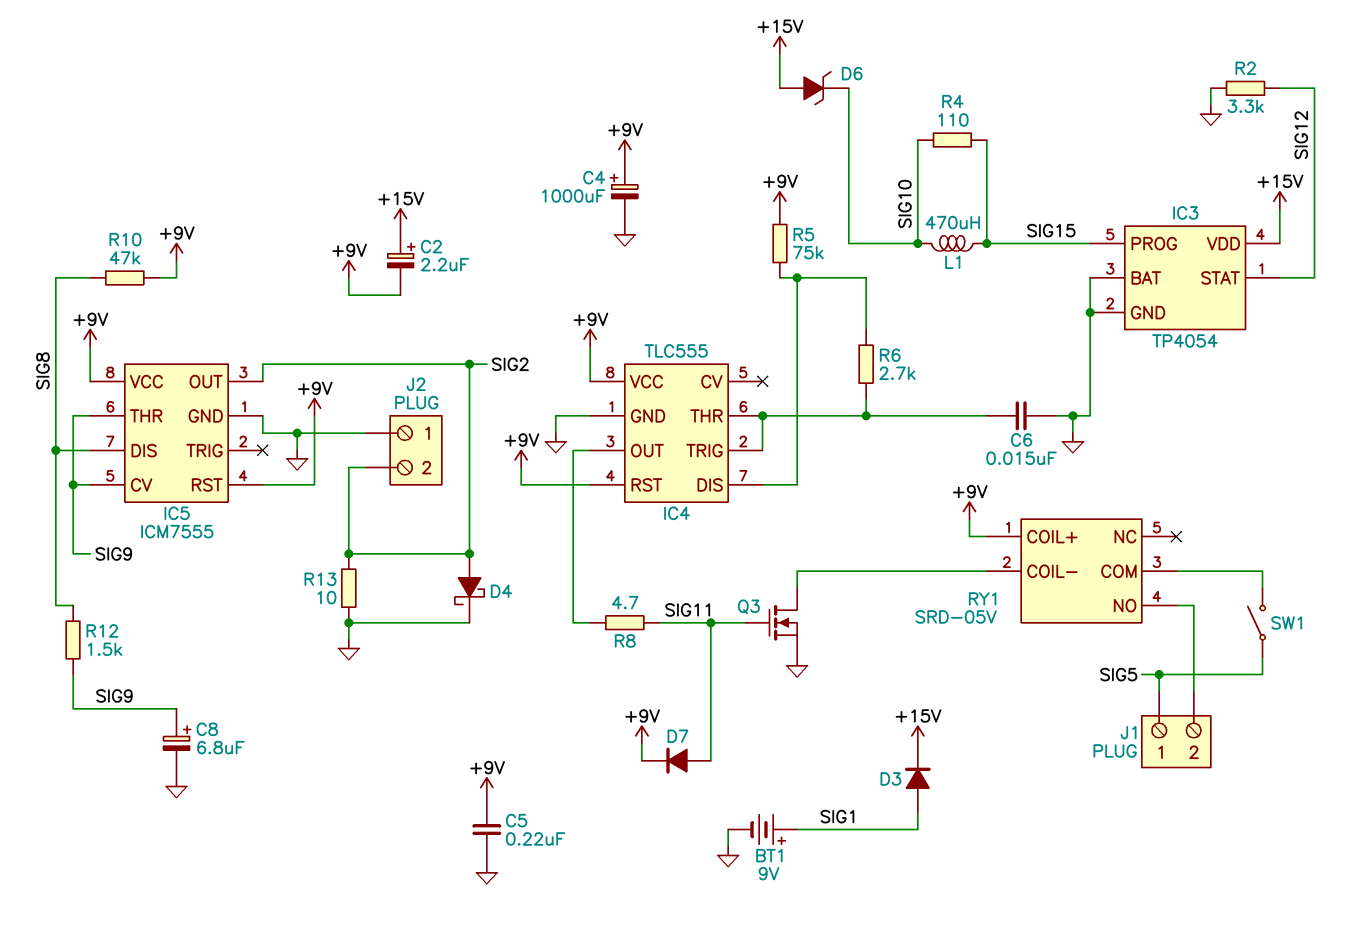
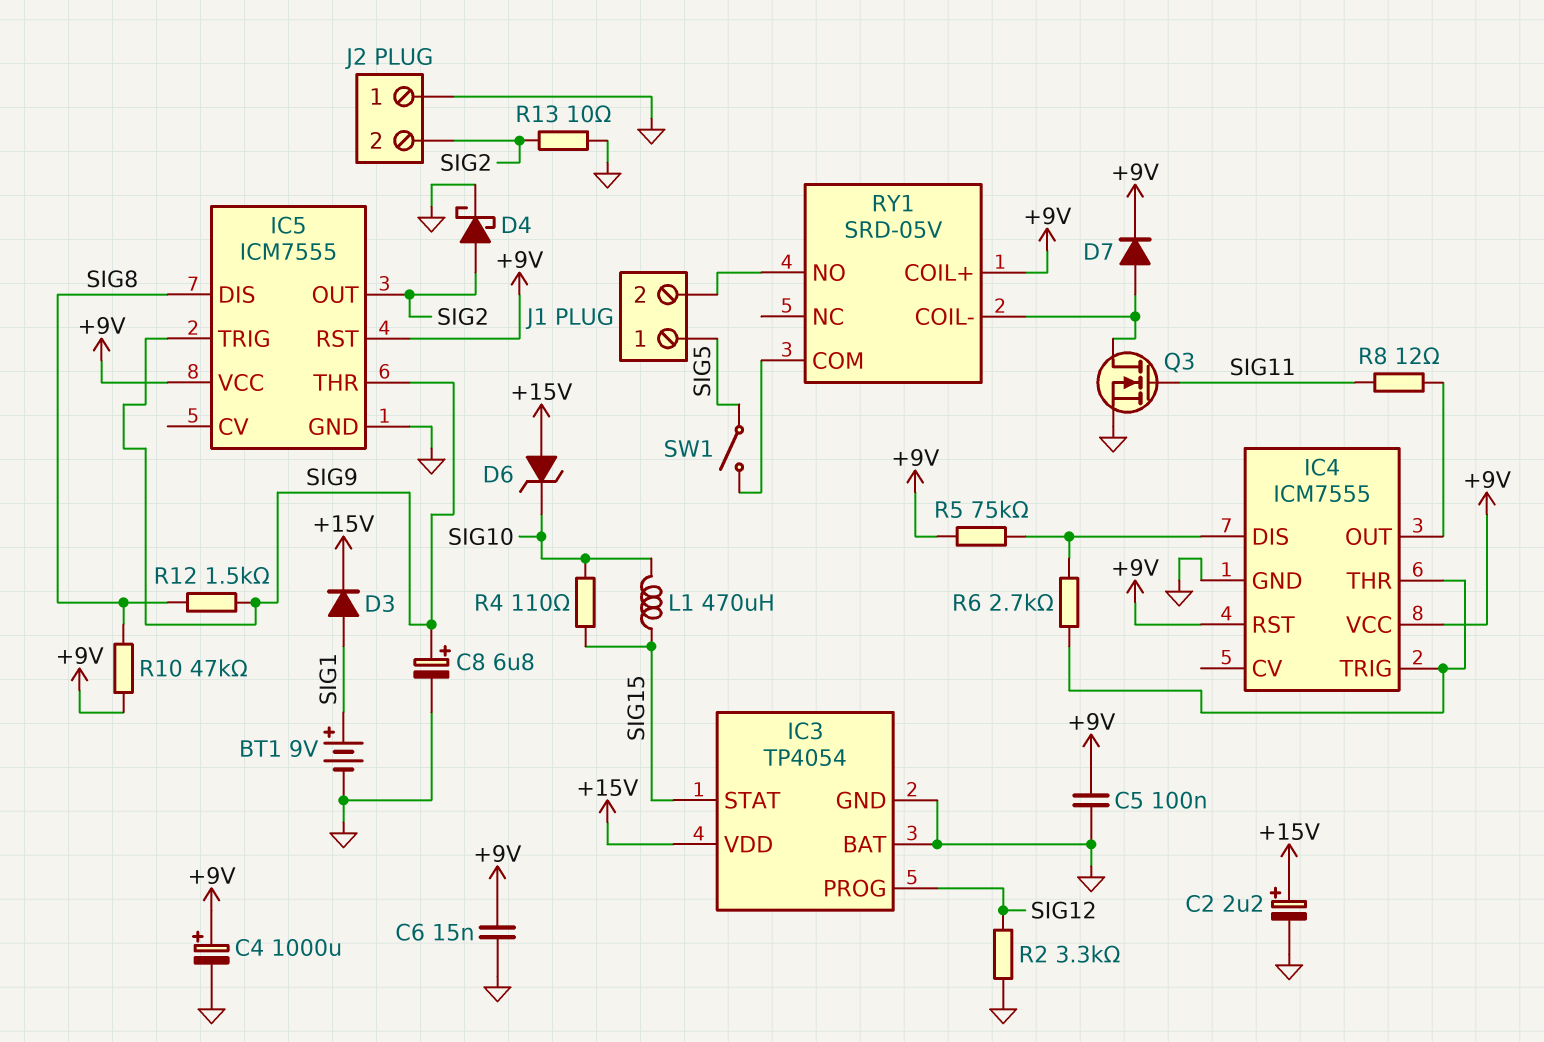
C2: 2.2uF (plus +15V, minus +9V) -> 2.2uF (plus +15V, minus GND)
C5: 220nF (+9V, GND) -> 100nF (+9V, GND)
C6: 15nF (GND, IC4/THR) -> 15nF (+9V, GND)
D7: diode (A SIG11, K +9V) -> diode (A RY1/COIL-, K +9V)
IC3 pin PROG: SIG15 -> SIG12
IC3 pin STAT: SIG12 -> SIG15
IC4: TLC555 -> ICM7555
IC5 pin CV: SIG9 -> none
IC5 pin TRIG: none -> SIG9
R8: 4.7 (IC4/OUT, SIG11) -> 12 (IC4/OUT, SIG11)

